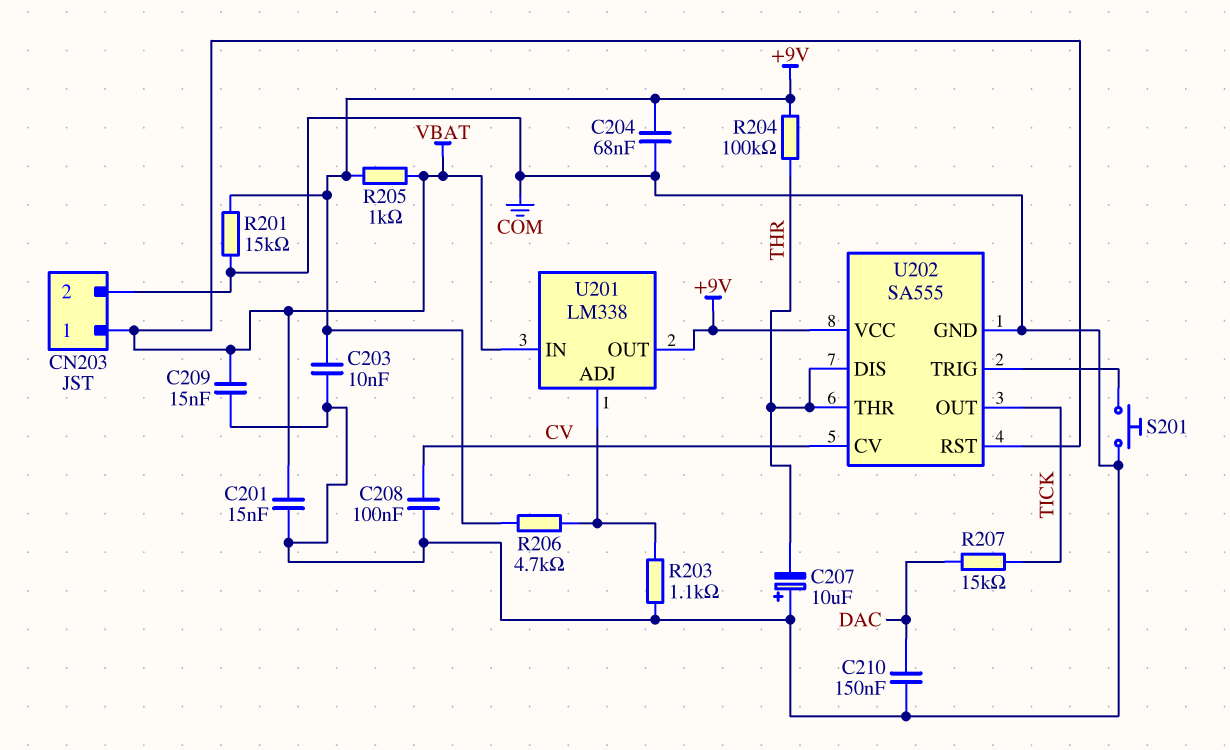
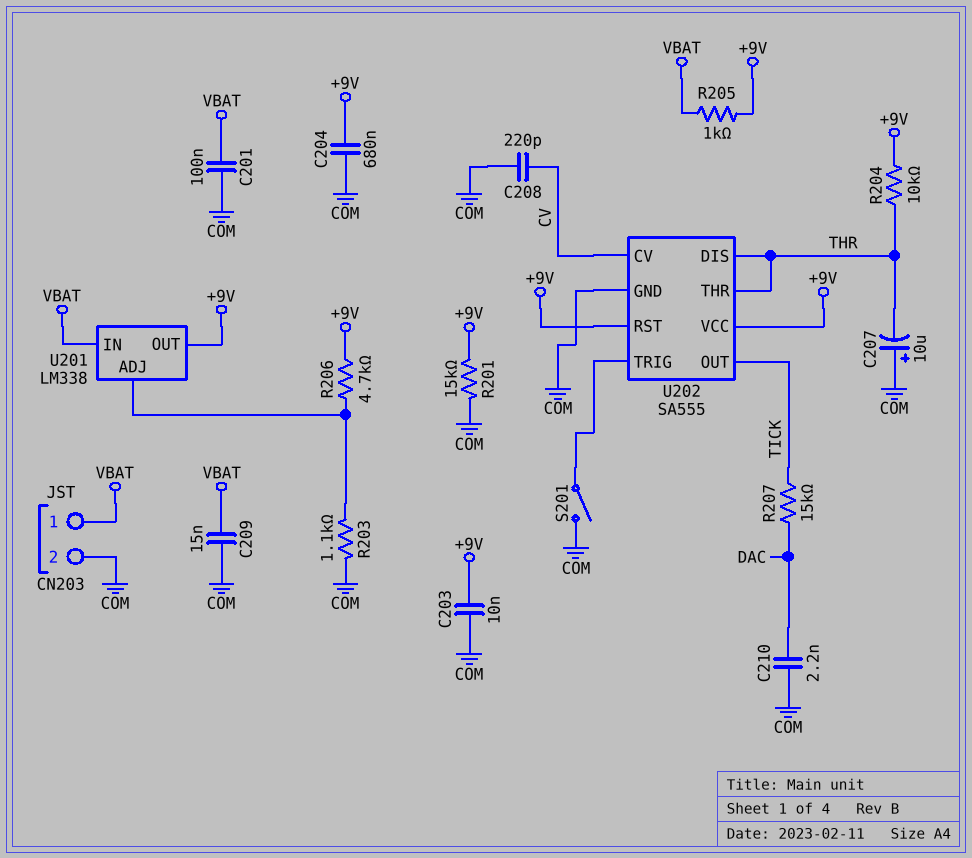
C201: 15nF (COM, VBAT) -> 100nF (COM, VBAT)
C204: 68nF (+9V, COM) -> 680nF (+9V, COM)
C208: 100nF (COM, CV) -> 220pF (COM, CV)
C210: 150nF (COM, DAC) -> 2.2nF (COM, DAC)
R204: 100k (+9V, THR) -> 10k (+9V, THR)
S201: button (COM, U202/TRIG) -> switch (COM, U202/TRIG)
U202 pin RST: VBAT -> +9V

